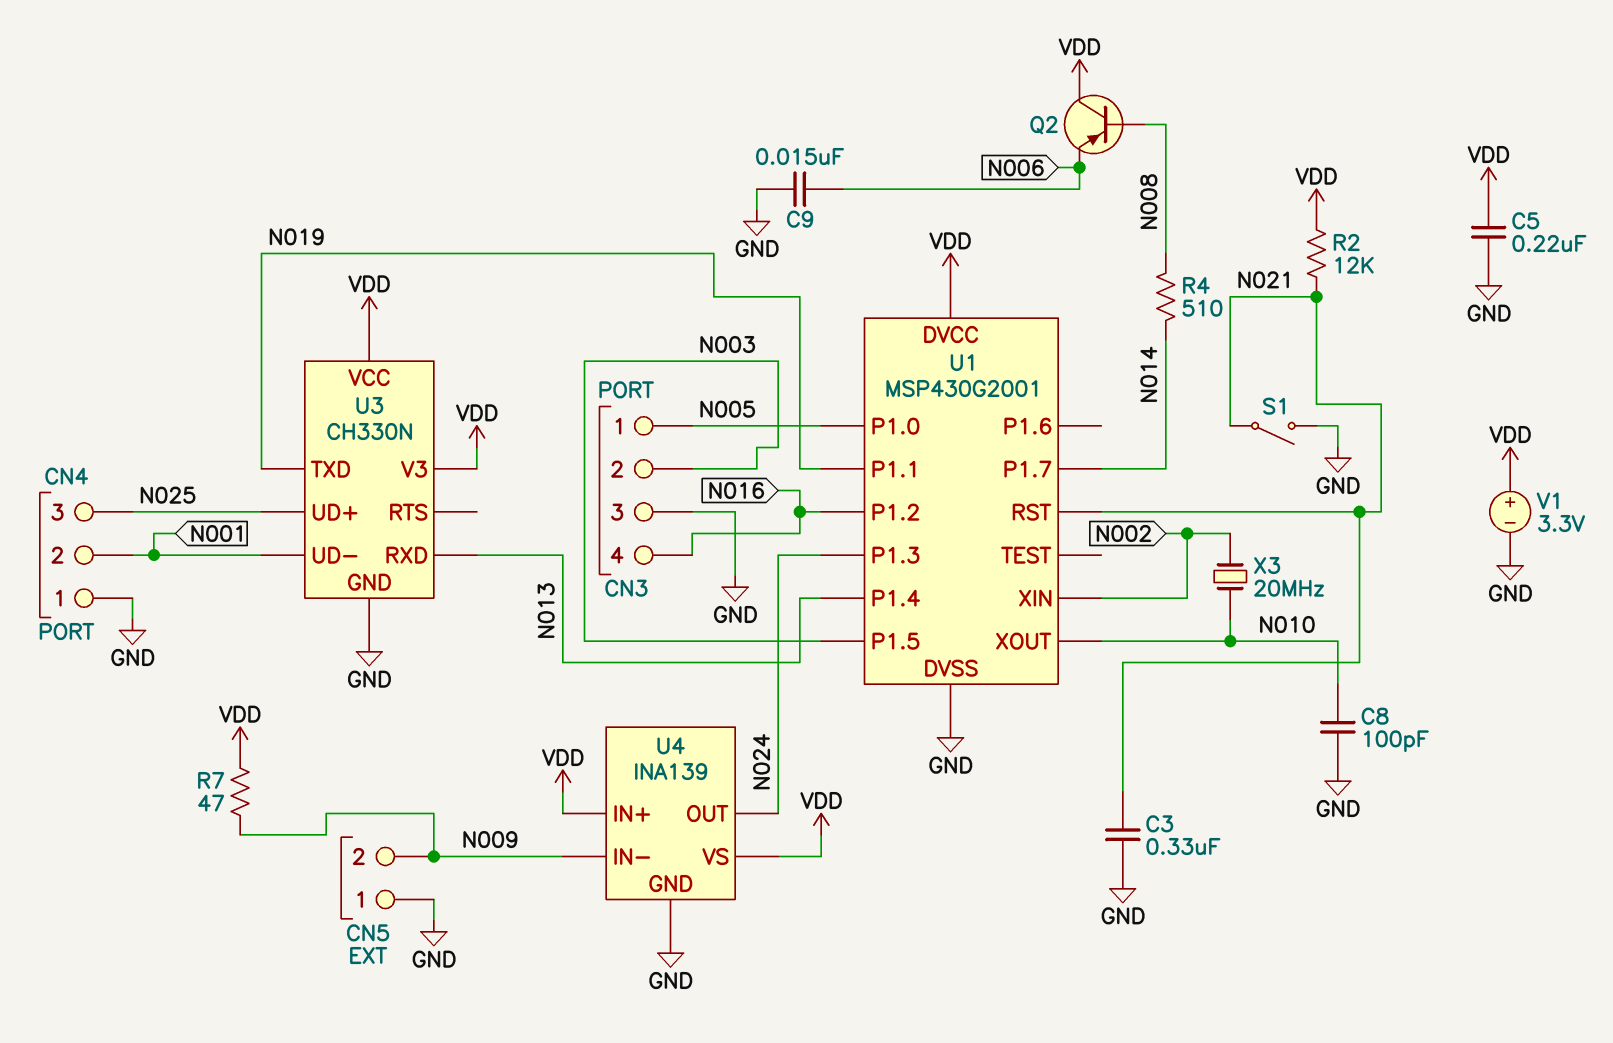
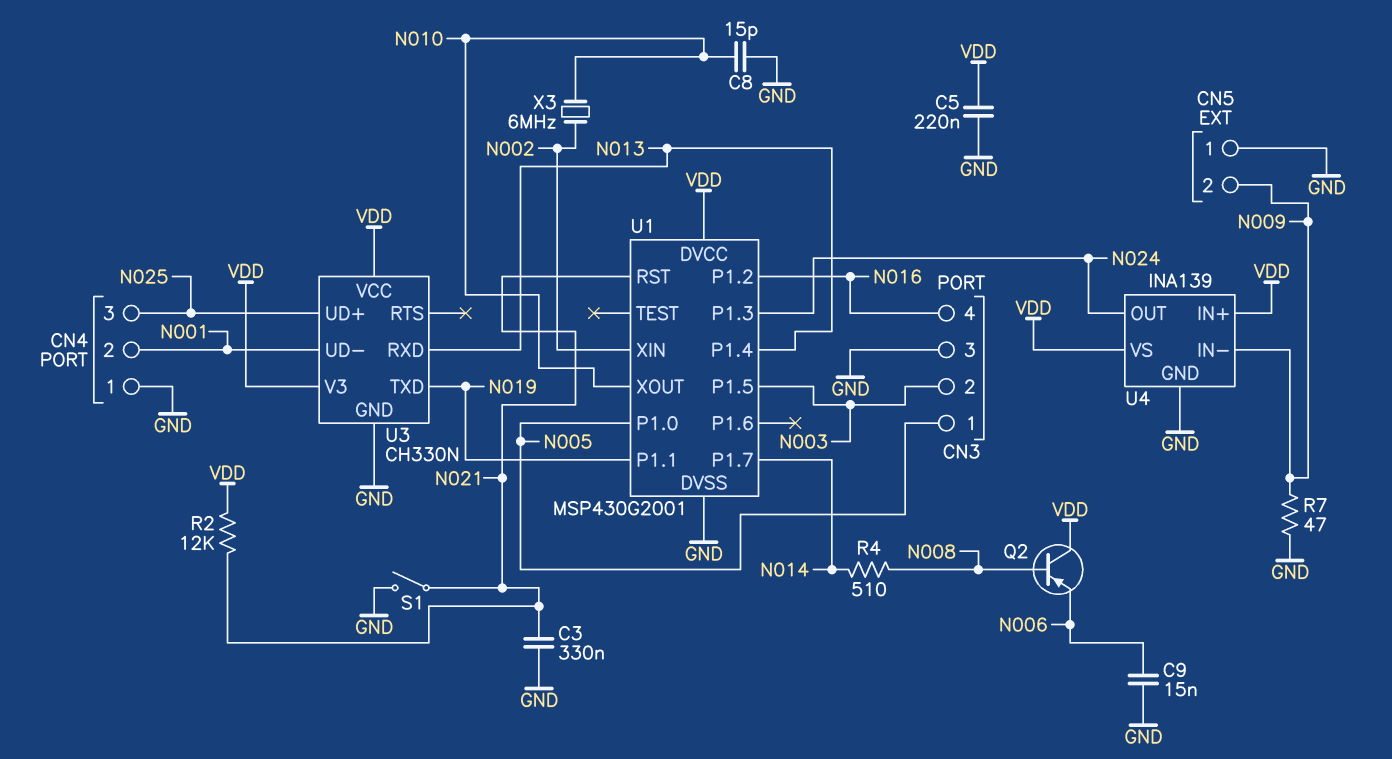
C8: 100pF (GND, N010) -> 15pF (GND, N010)
R7: 47 (N009, VDD) -> 47 (GND, N009)
V1: 3.3V (plus VDD, minus GND) -> none
X3: 20MHz (N002, N010) -> 6MHz (N002, N010)

